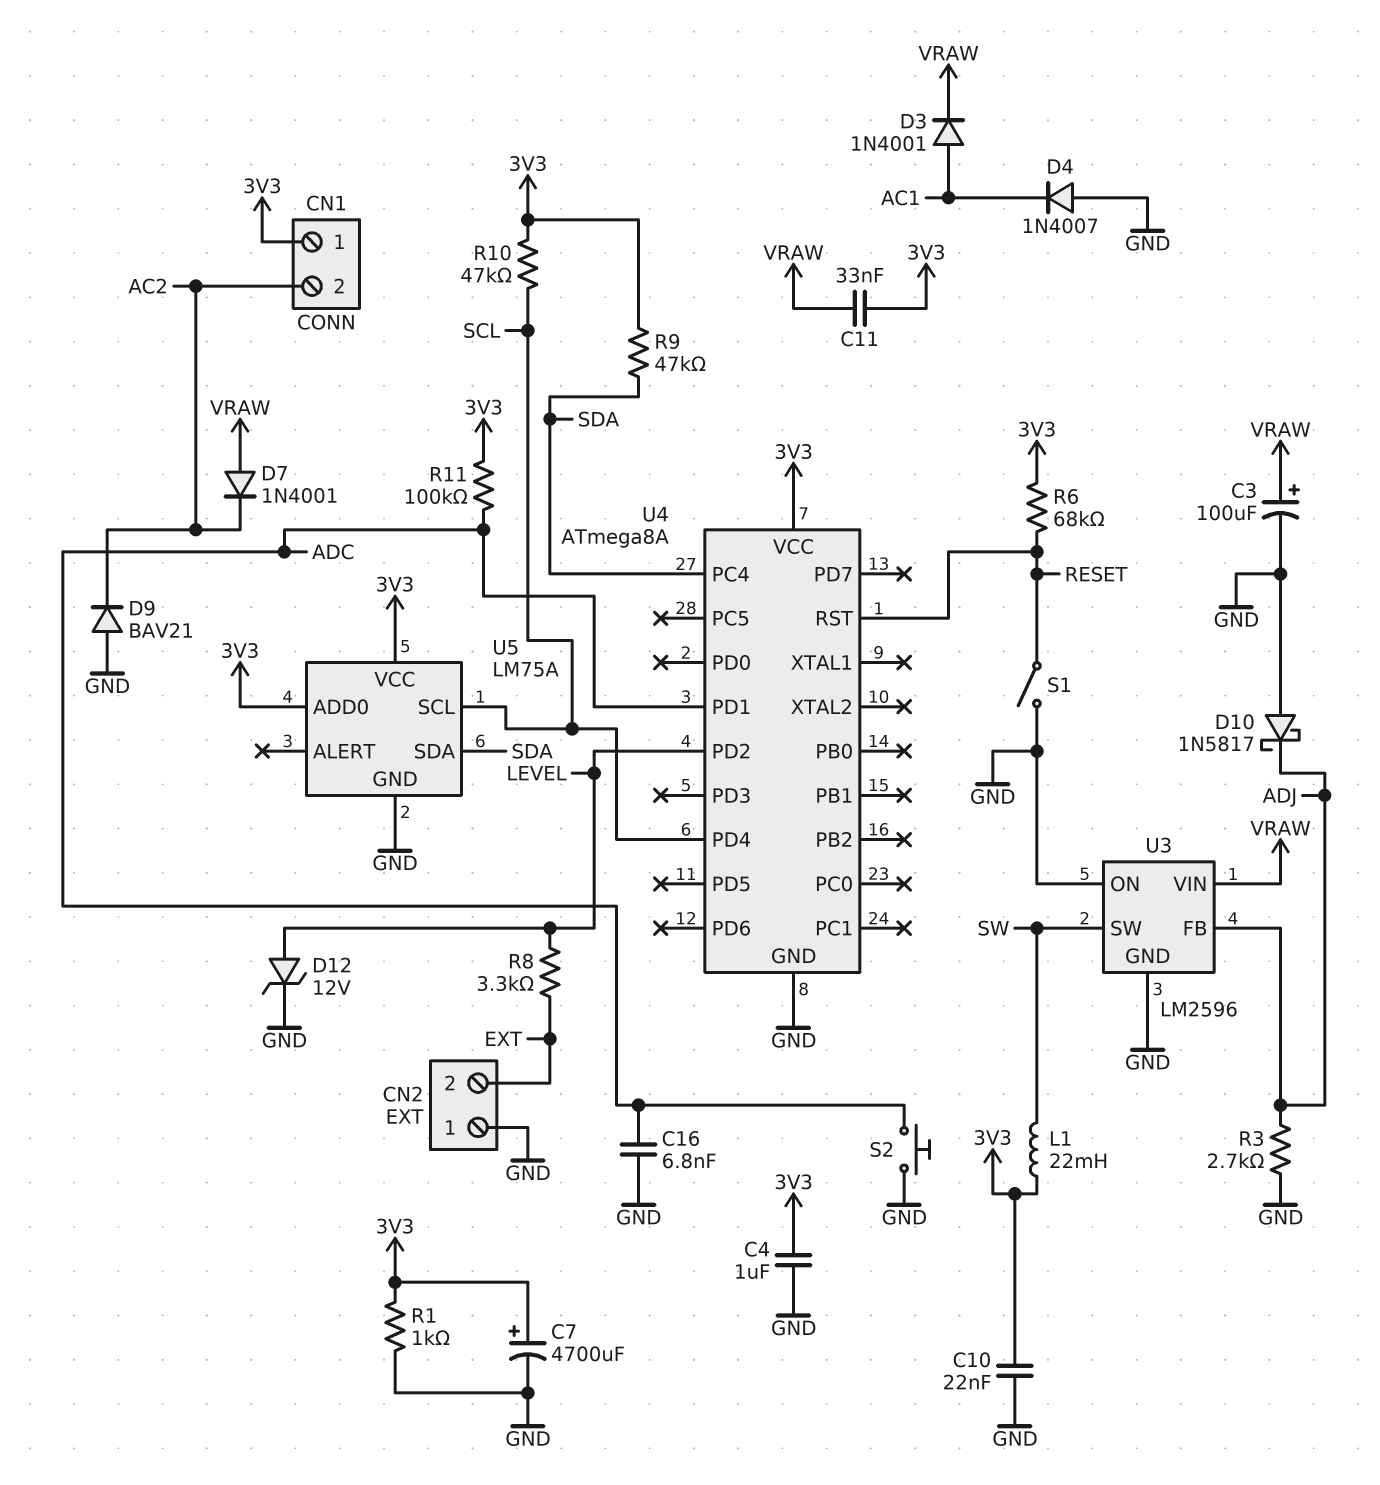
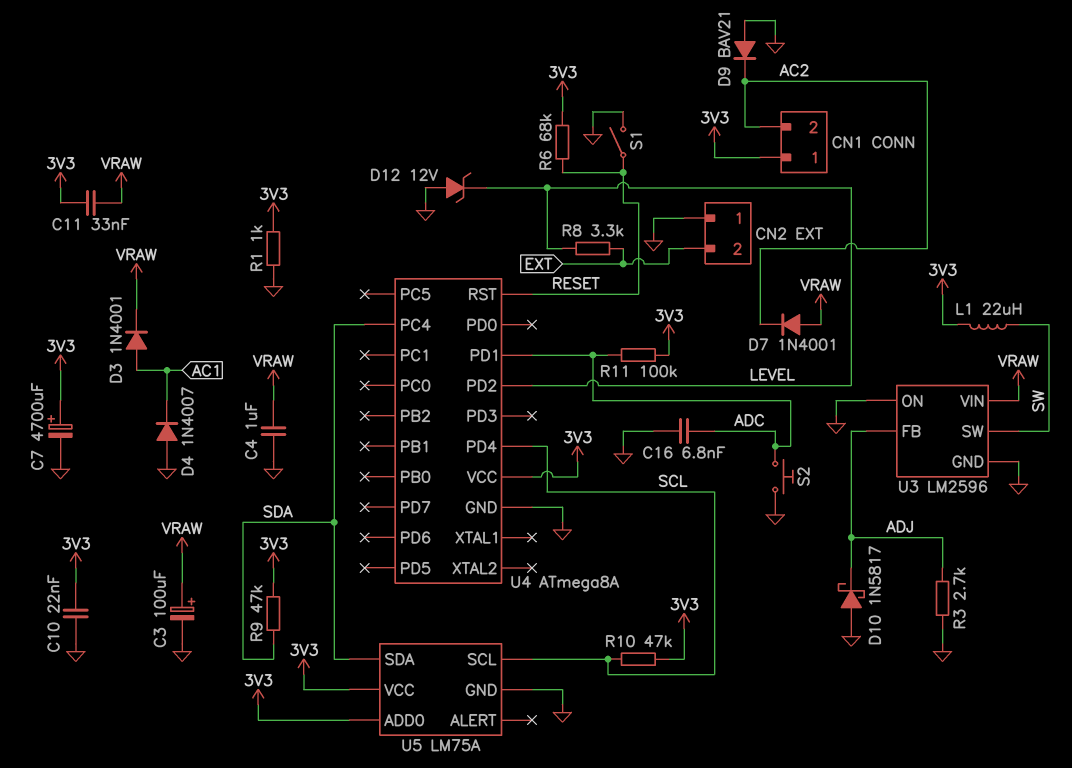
C4: 1uF (3V3, GND) -> 1uF (GND, VRAW)
D12: zener 12V (A LEVEL, K GND) -> zener 12V (A GND, K LEVEL)
L1: 22mH (3V3, SW) -> 22uH (3V3, SW)

